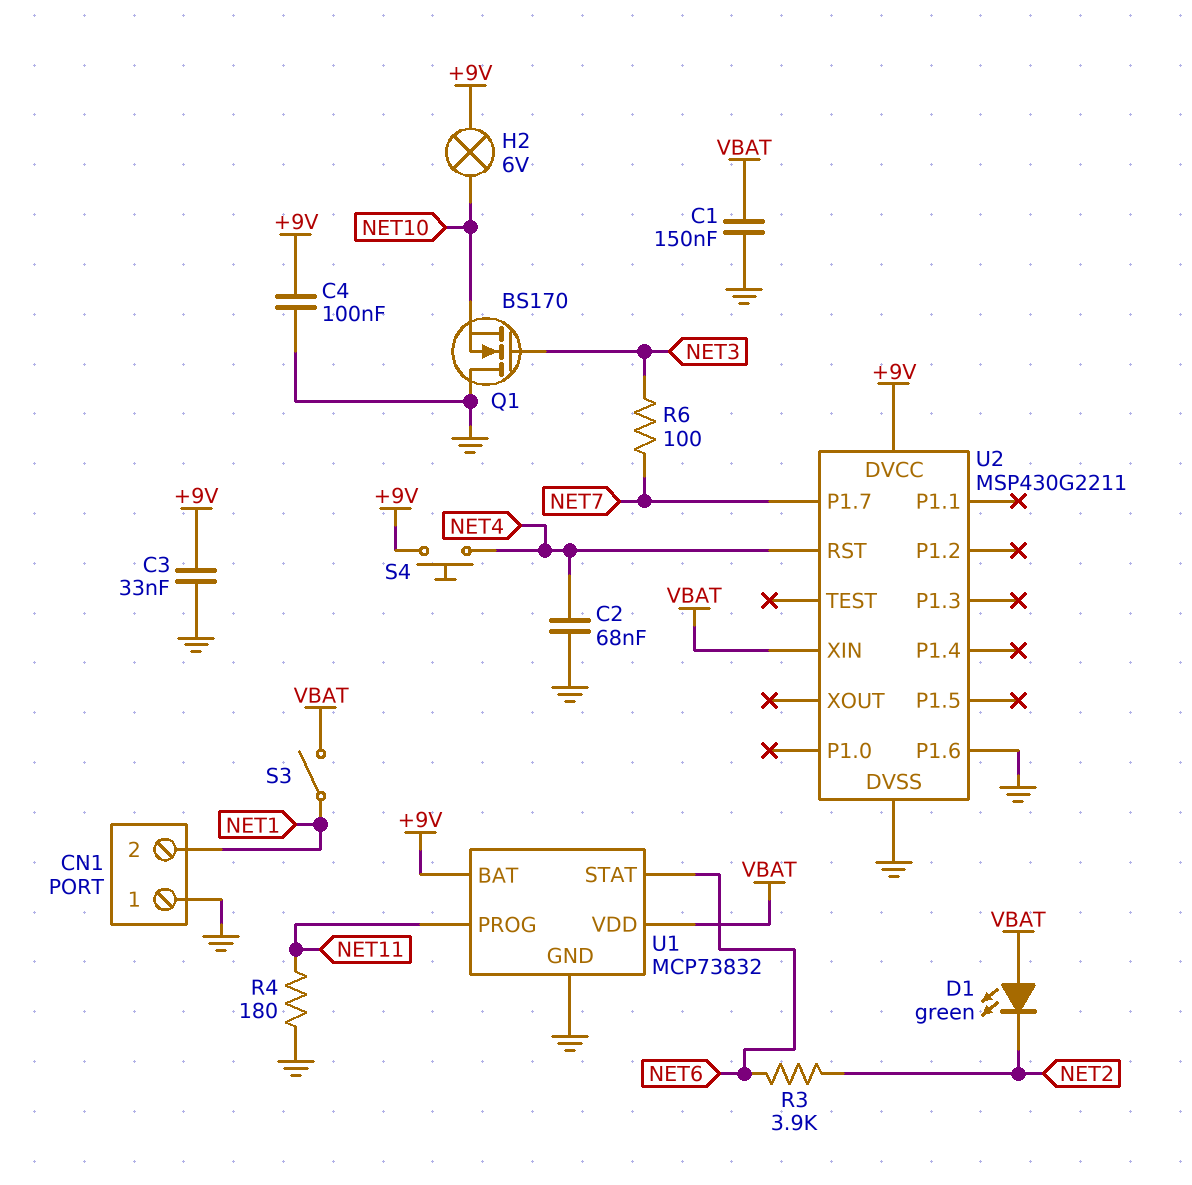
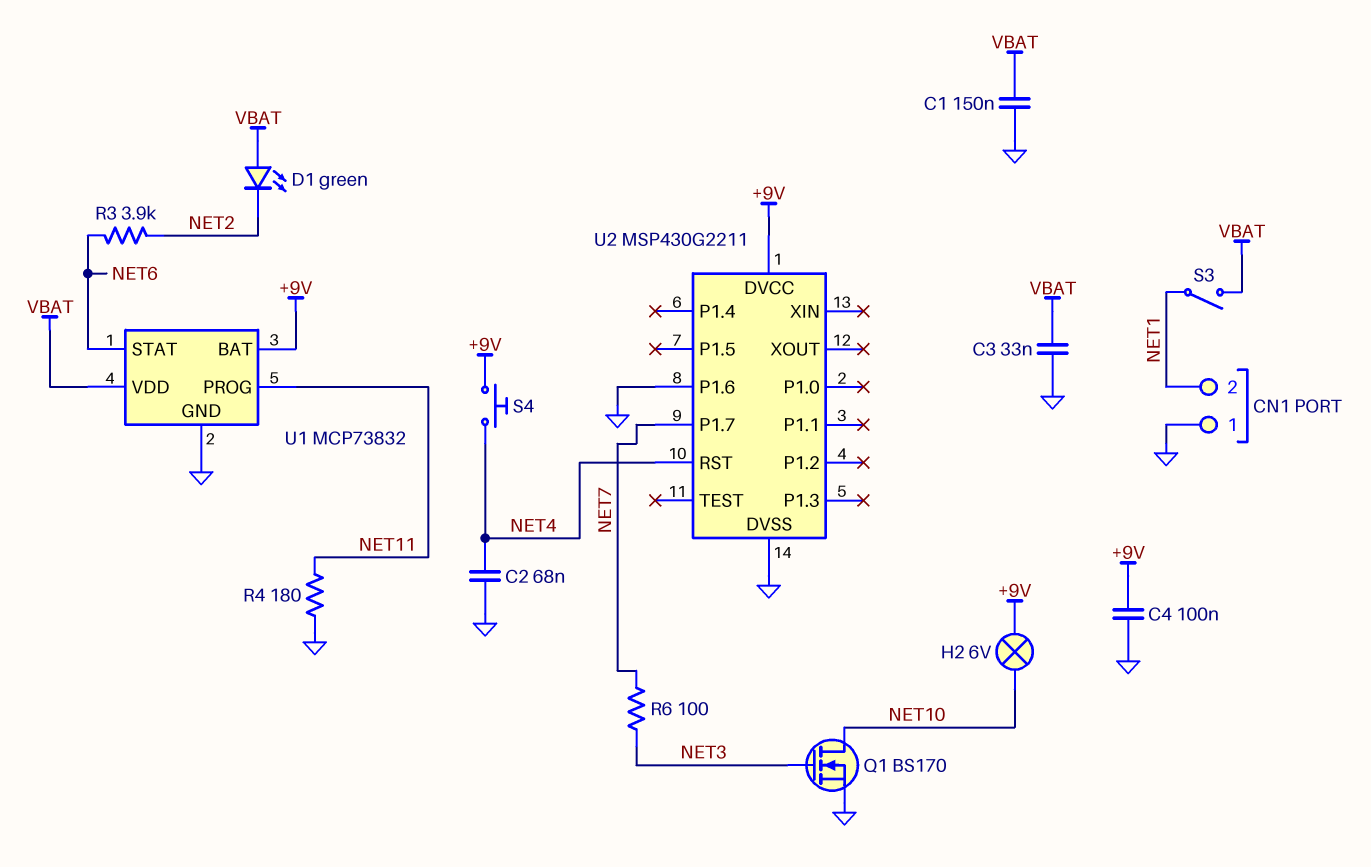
C3: 33nF (+9V, GND) -> 33nF (GND, VBAT)
Q1: NMOS BS170 (G NET3, D GND, S NET10) -> NMOS BS170 (G NET3, D NET10, S GND)
U2 pin XIN: VBAT -> none

